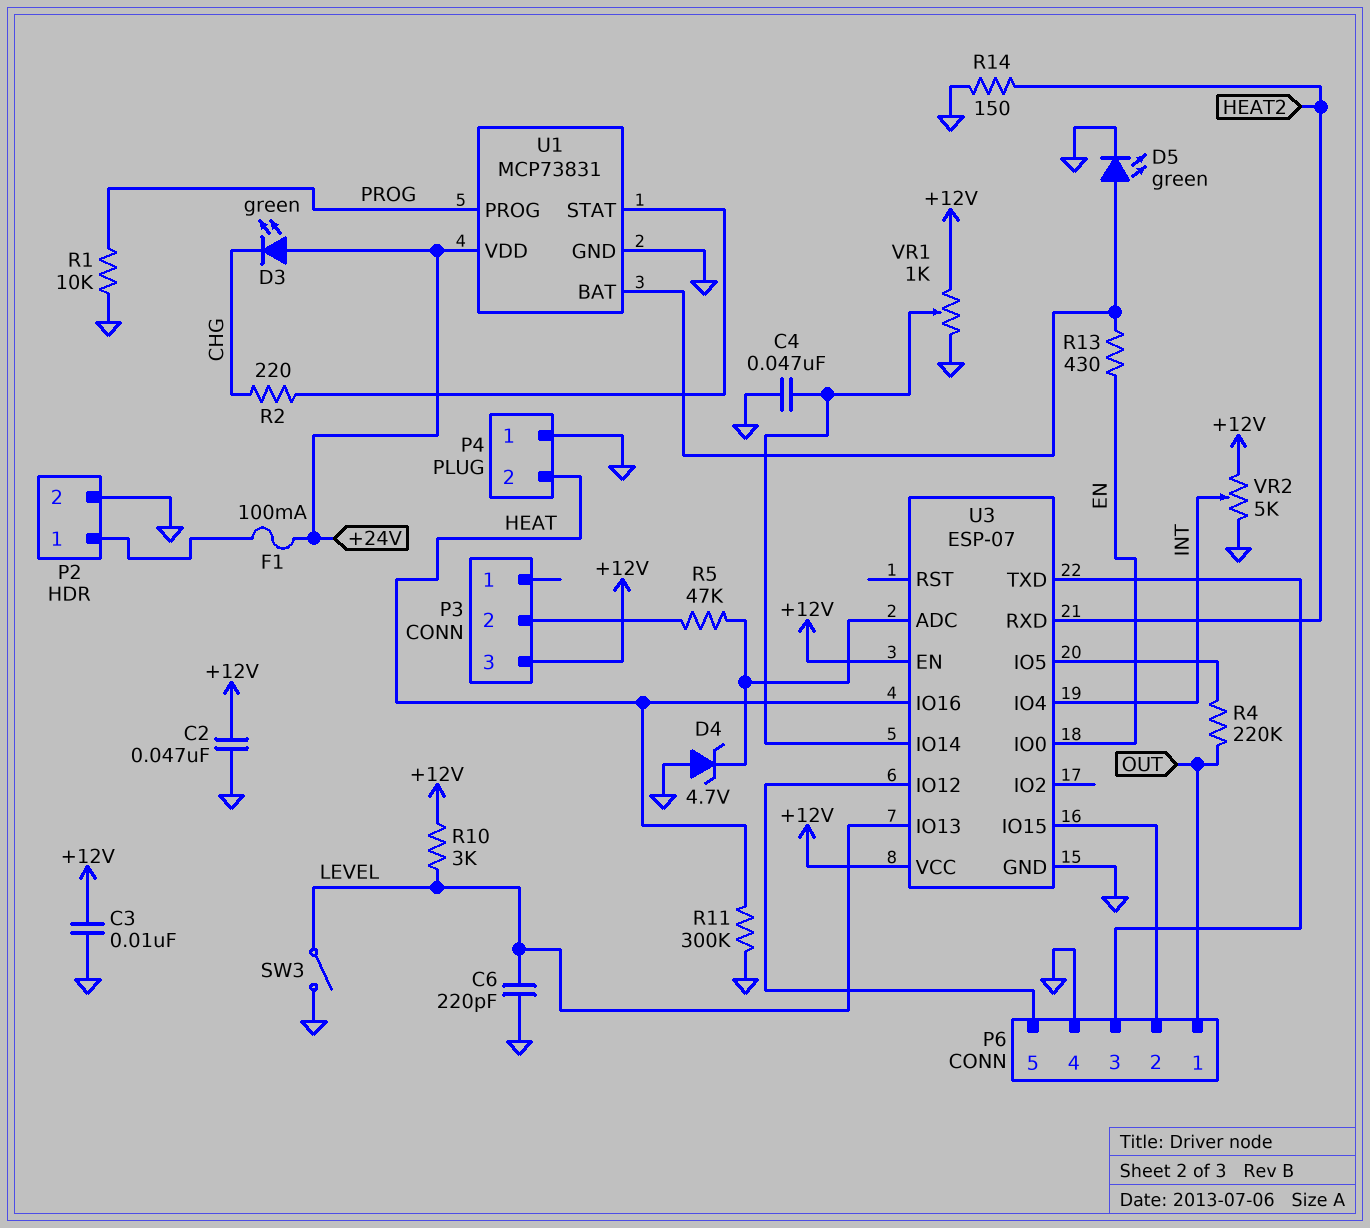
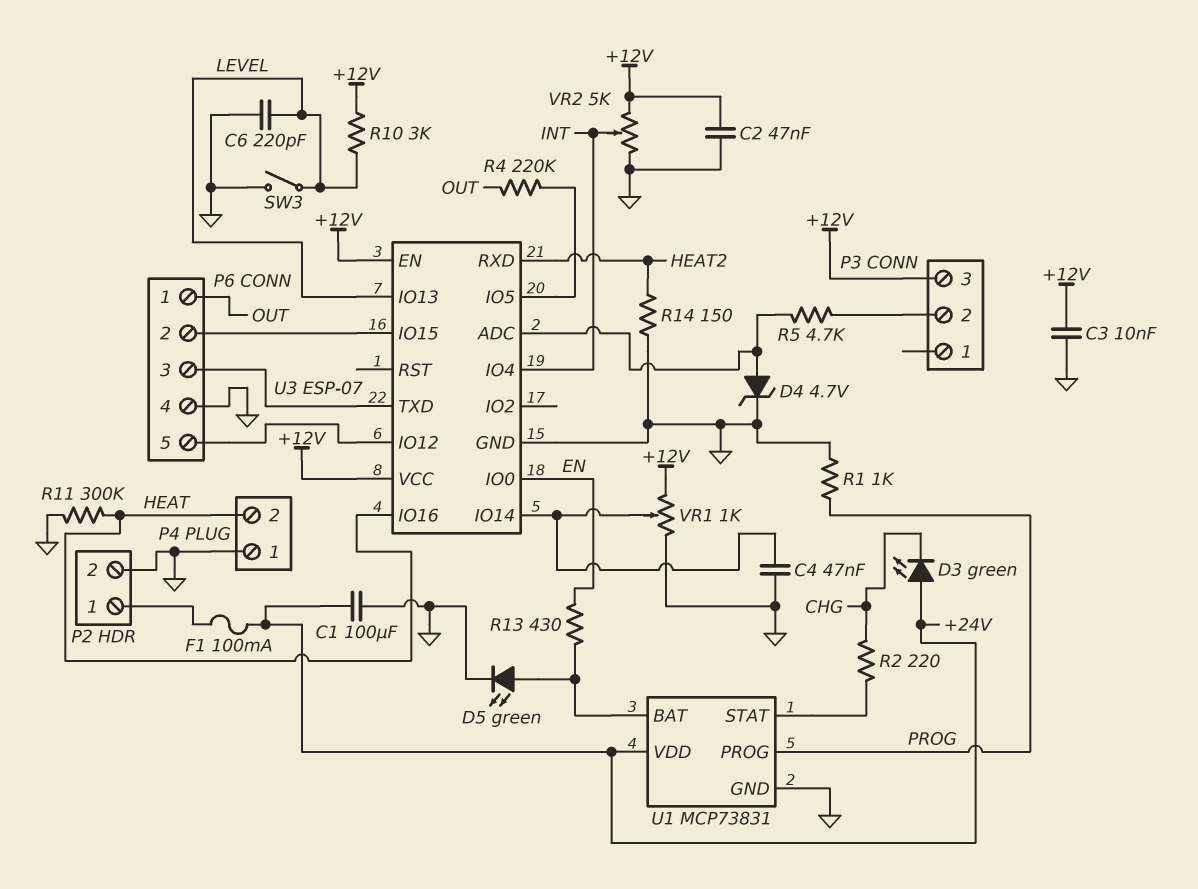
C1: none -> 100uF (+24V, GND)
D4: zener 4.7V (A GND, K U3/ADC) -> zener 4.7V (A U3/ADC, K GND)
R1: 10k (GND, PROG) -> 1k (GND, PROG)
R5: 47k (P3/2, U3/ADC) -> 4.7k (P3/2, U3/ADC)

